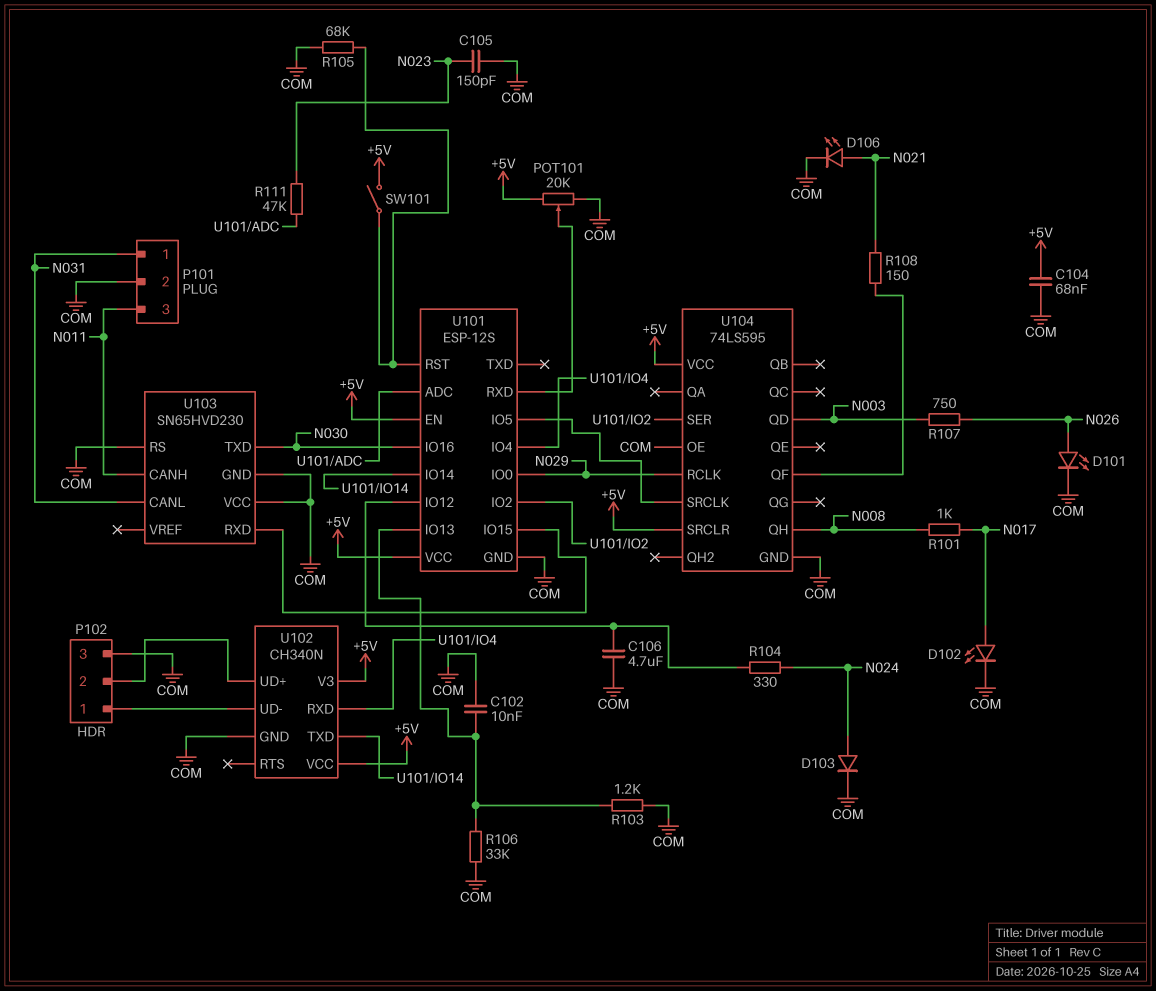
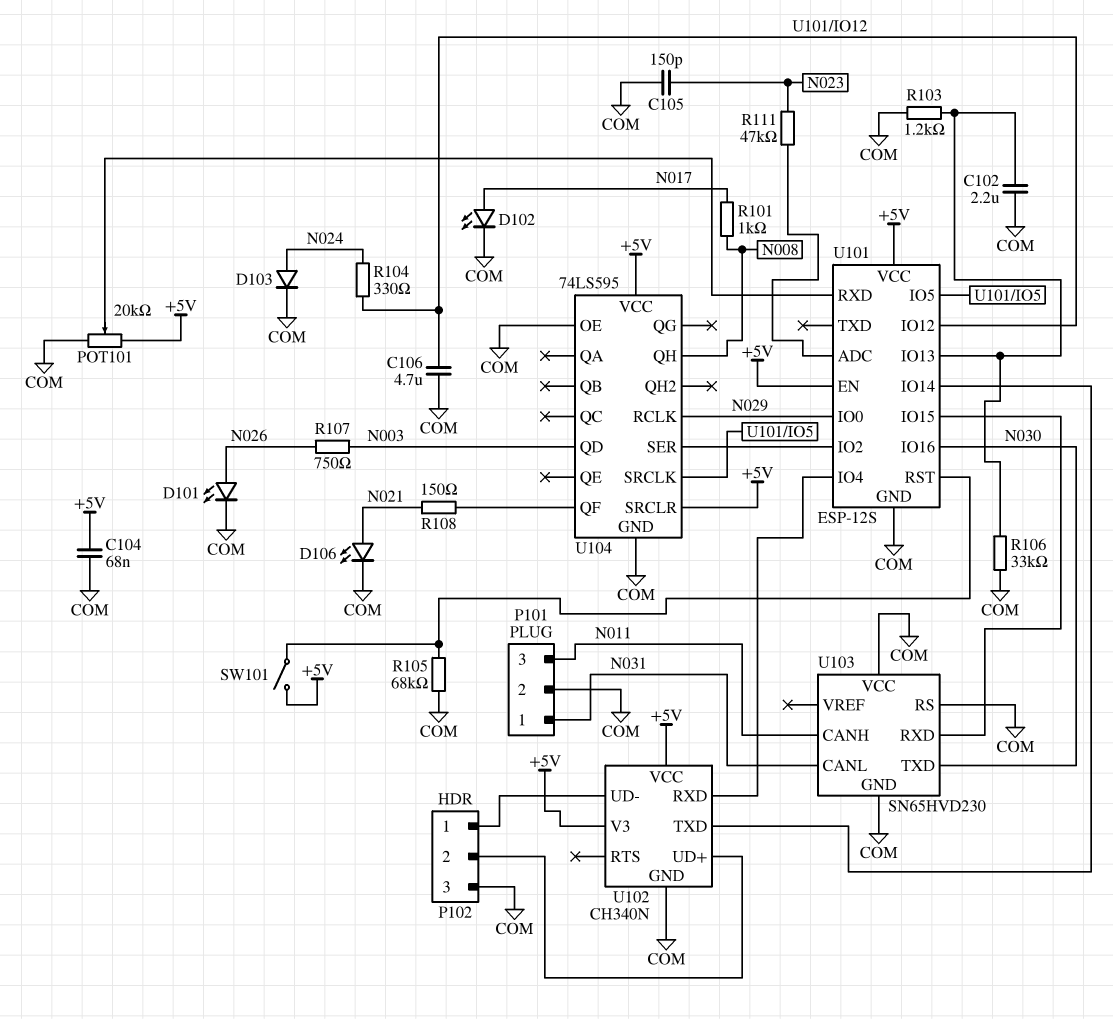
C102: 10nF (COM, U101/IO13) -> 2.2uF (COM, U101/IO13)

